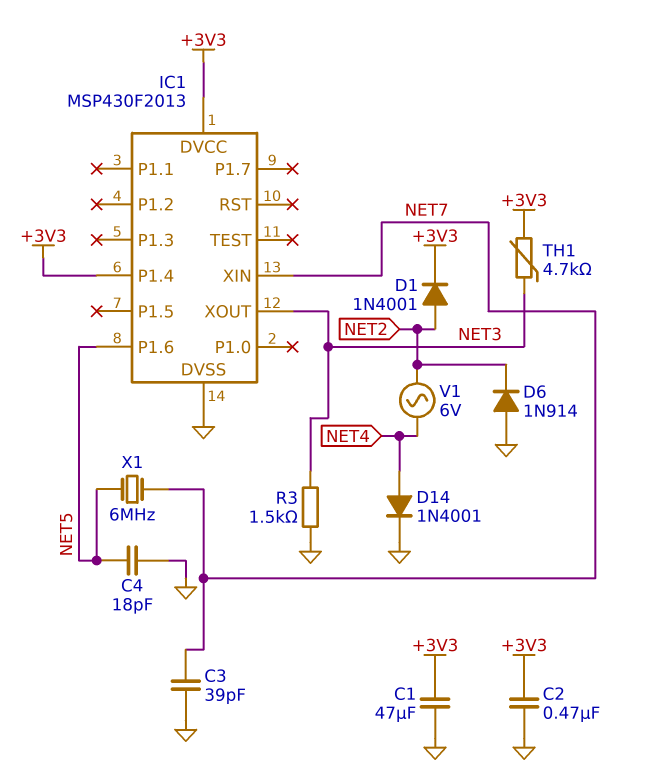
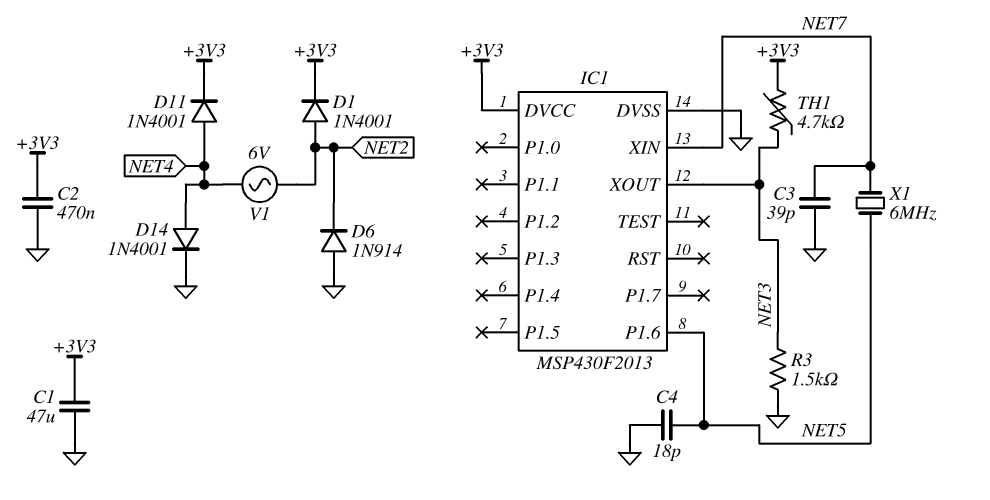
D11: none -> diode 1N4001 (A NET4, K +3V3)
IC1 pin P1.4: +3V3 -> none

